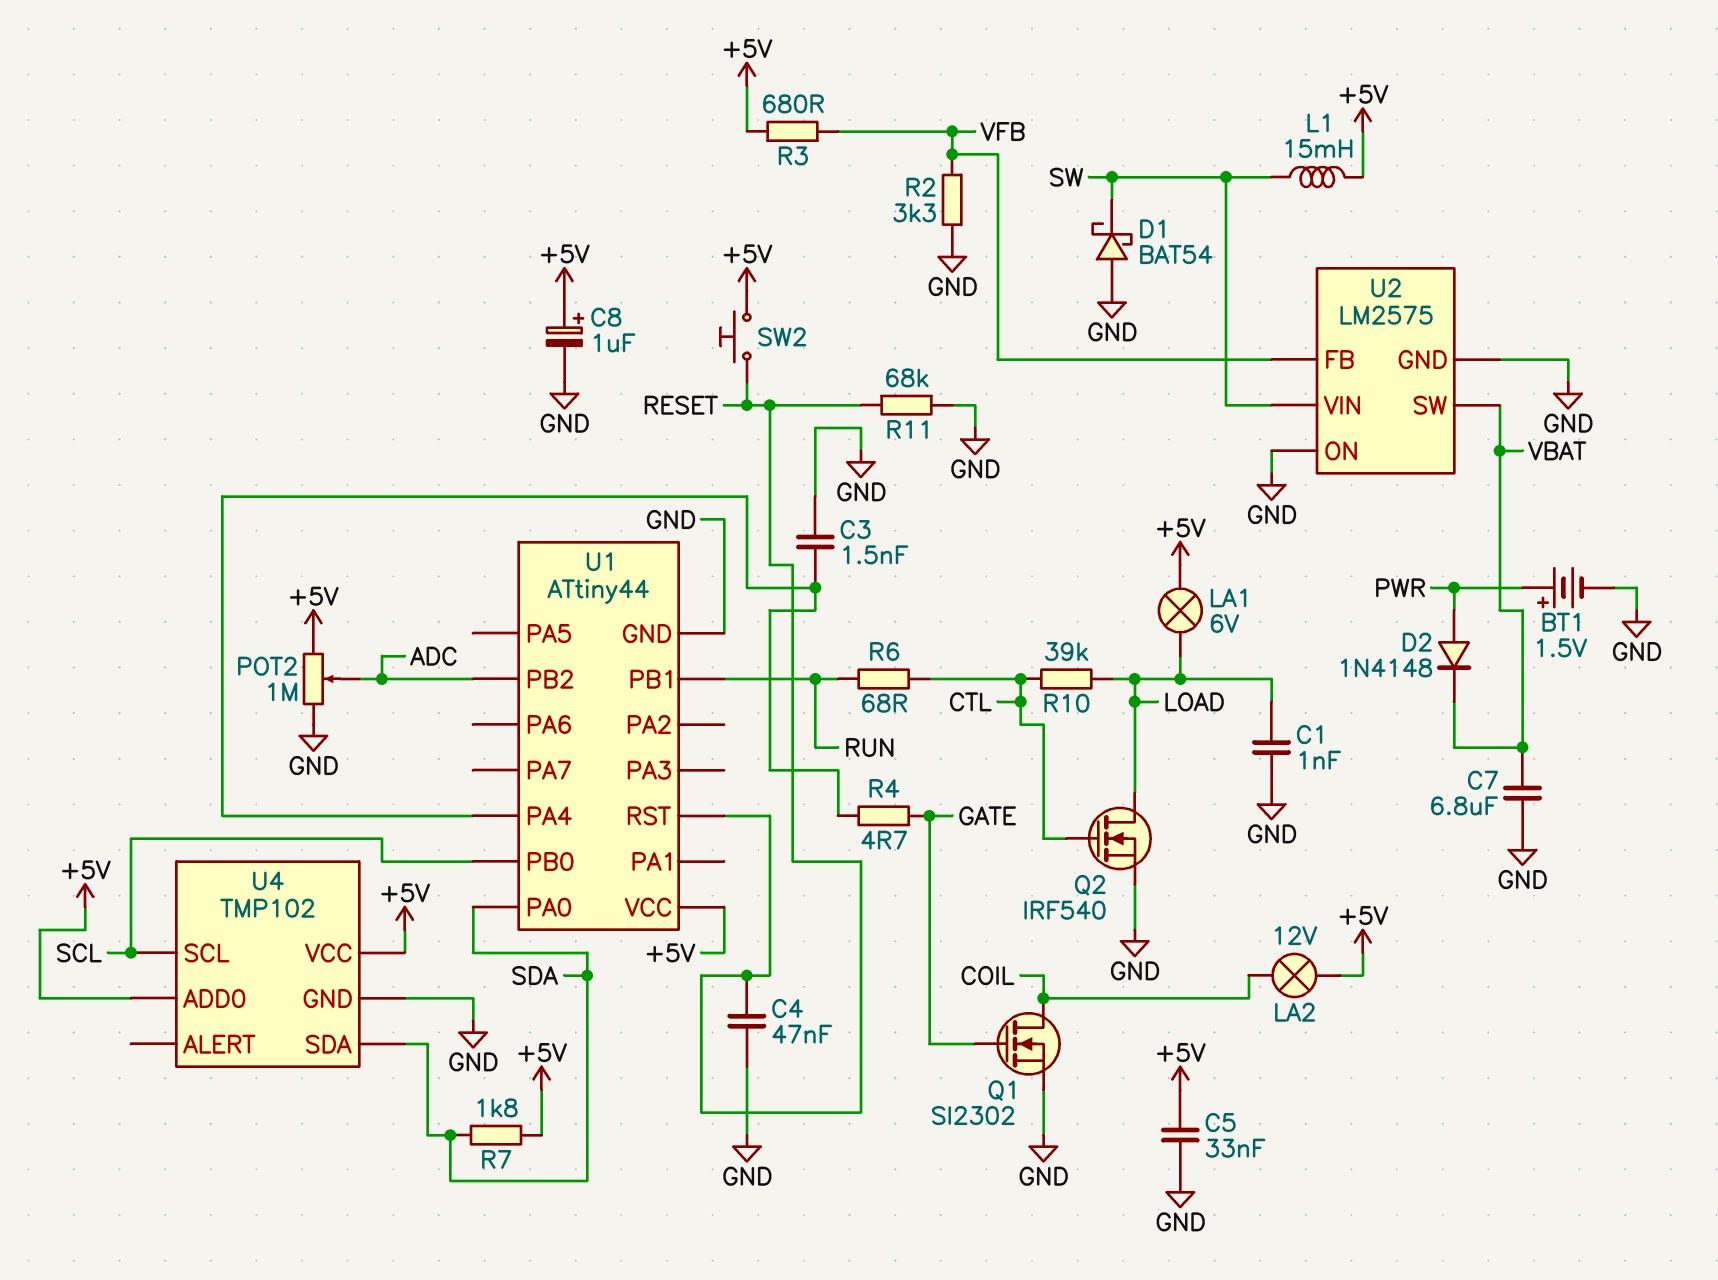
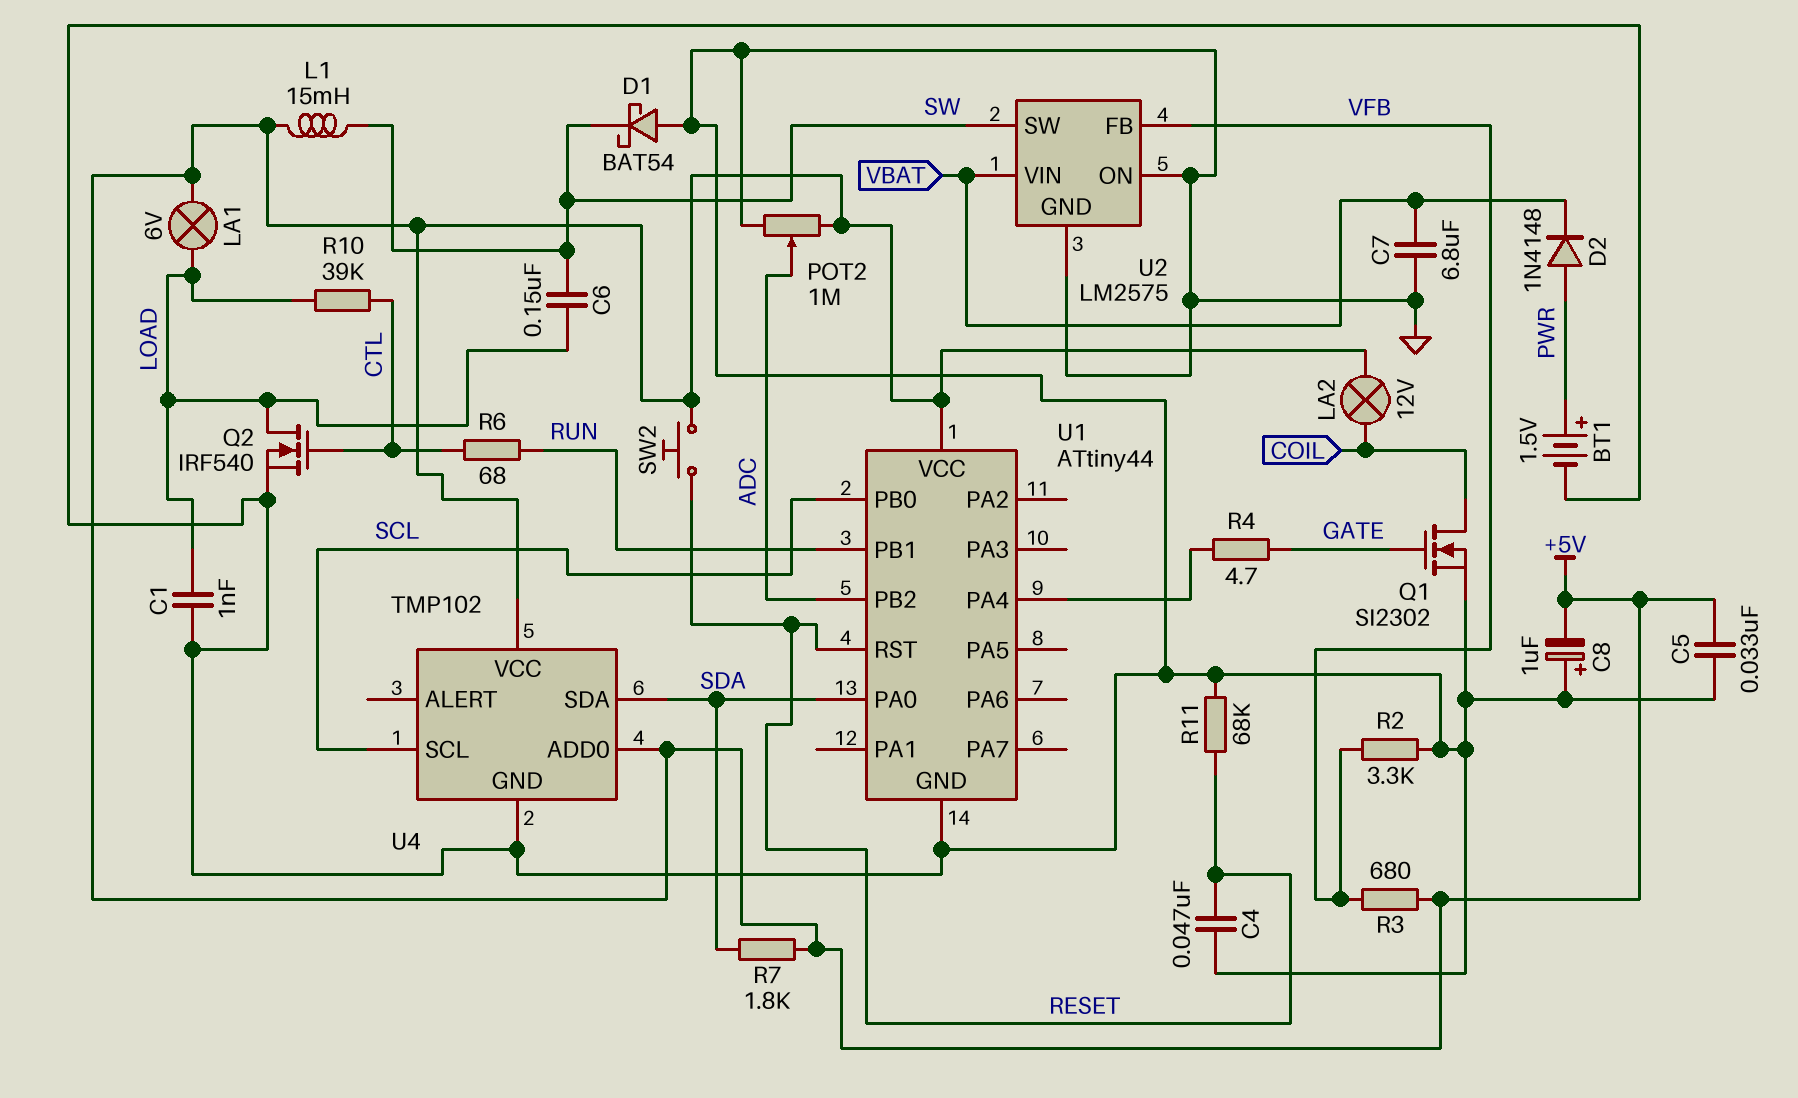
C3: 1.5nF (GND, U1/PA4) -> none
C6: none -> 150nF (LOAD, SW)
C8: 1uF (plus +5V, minus GND) -> 1uF (plus GND, minus +5V)
U2 pin SW: VBAT -> SW
U2 pin VIN: SW -> VBAT

